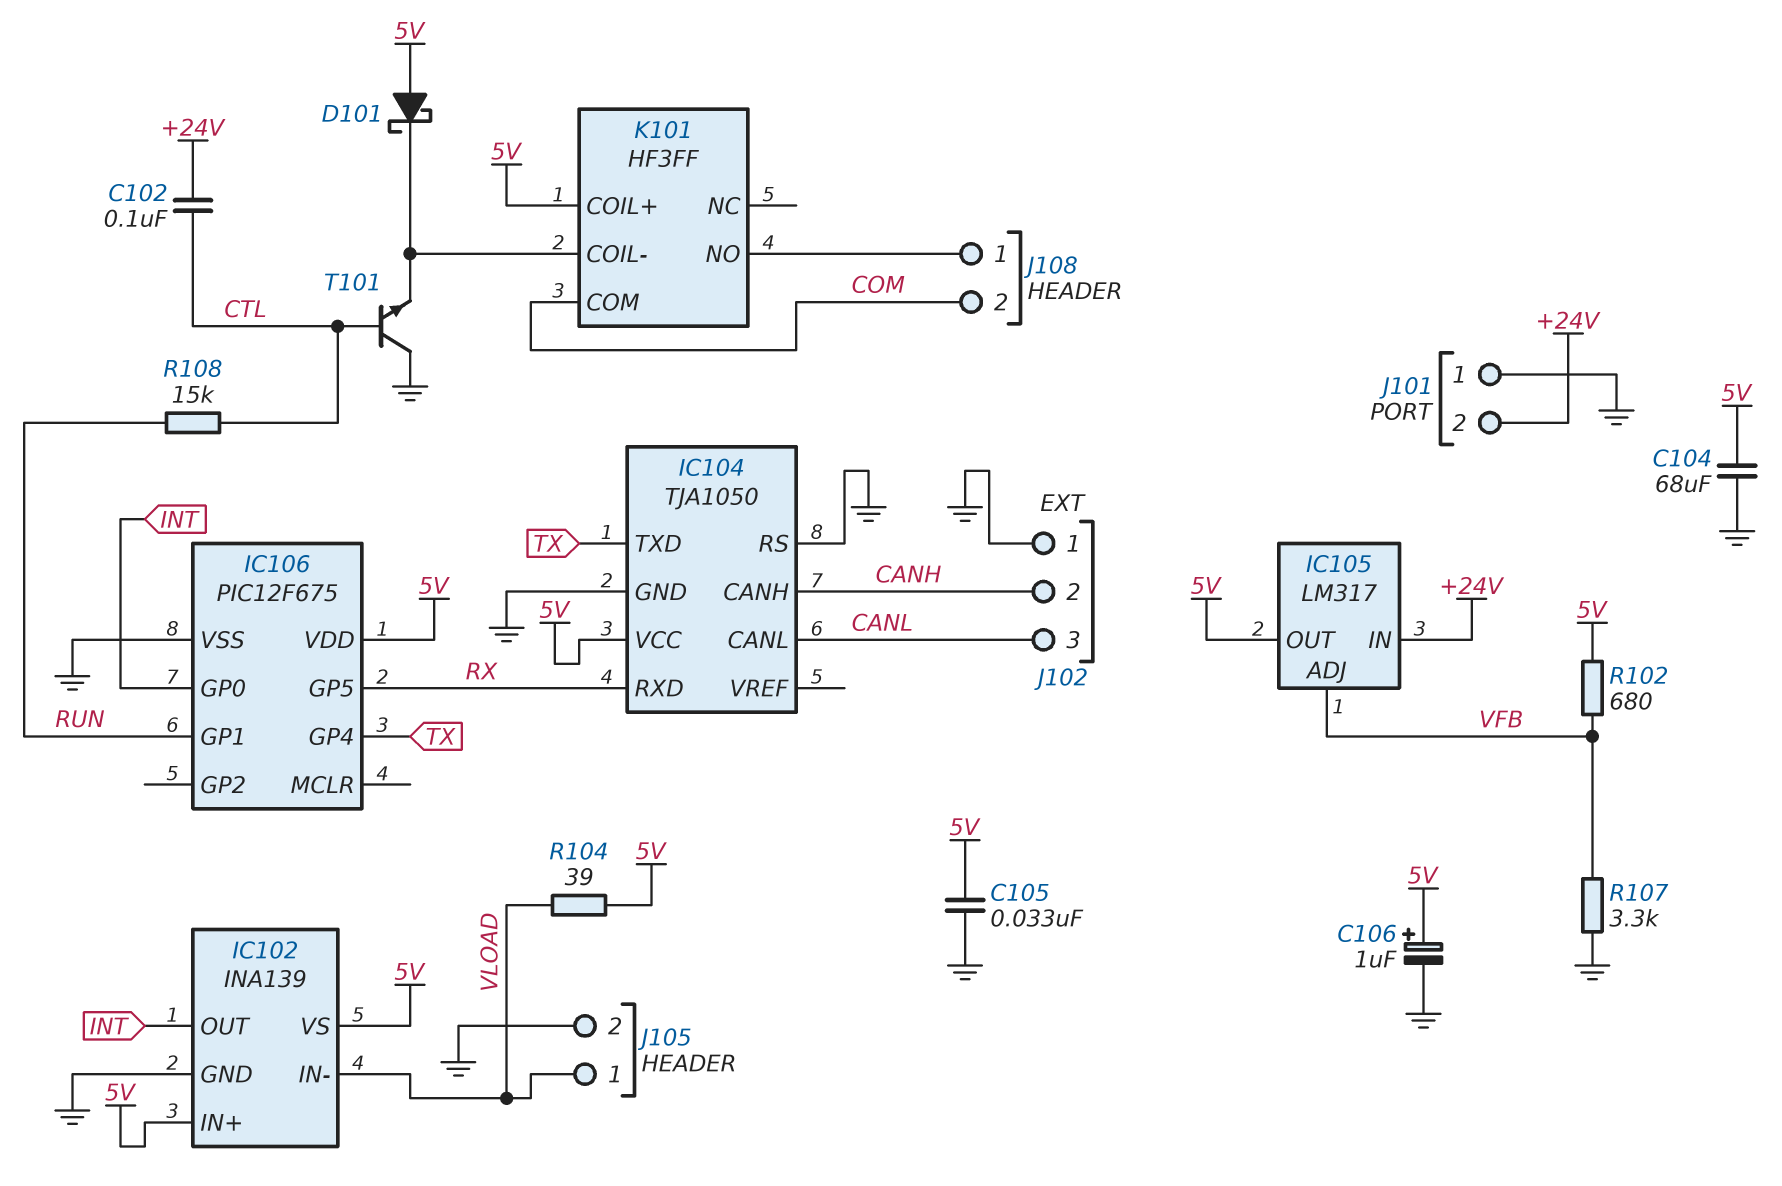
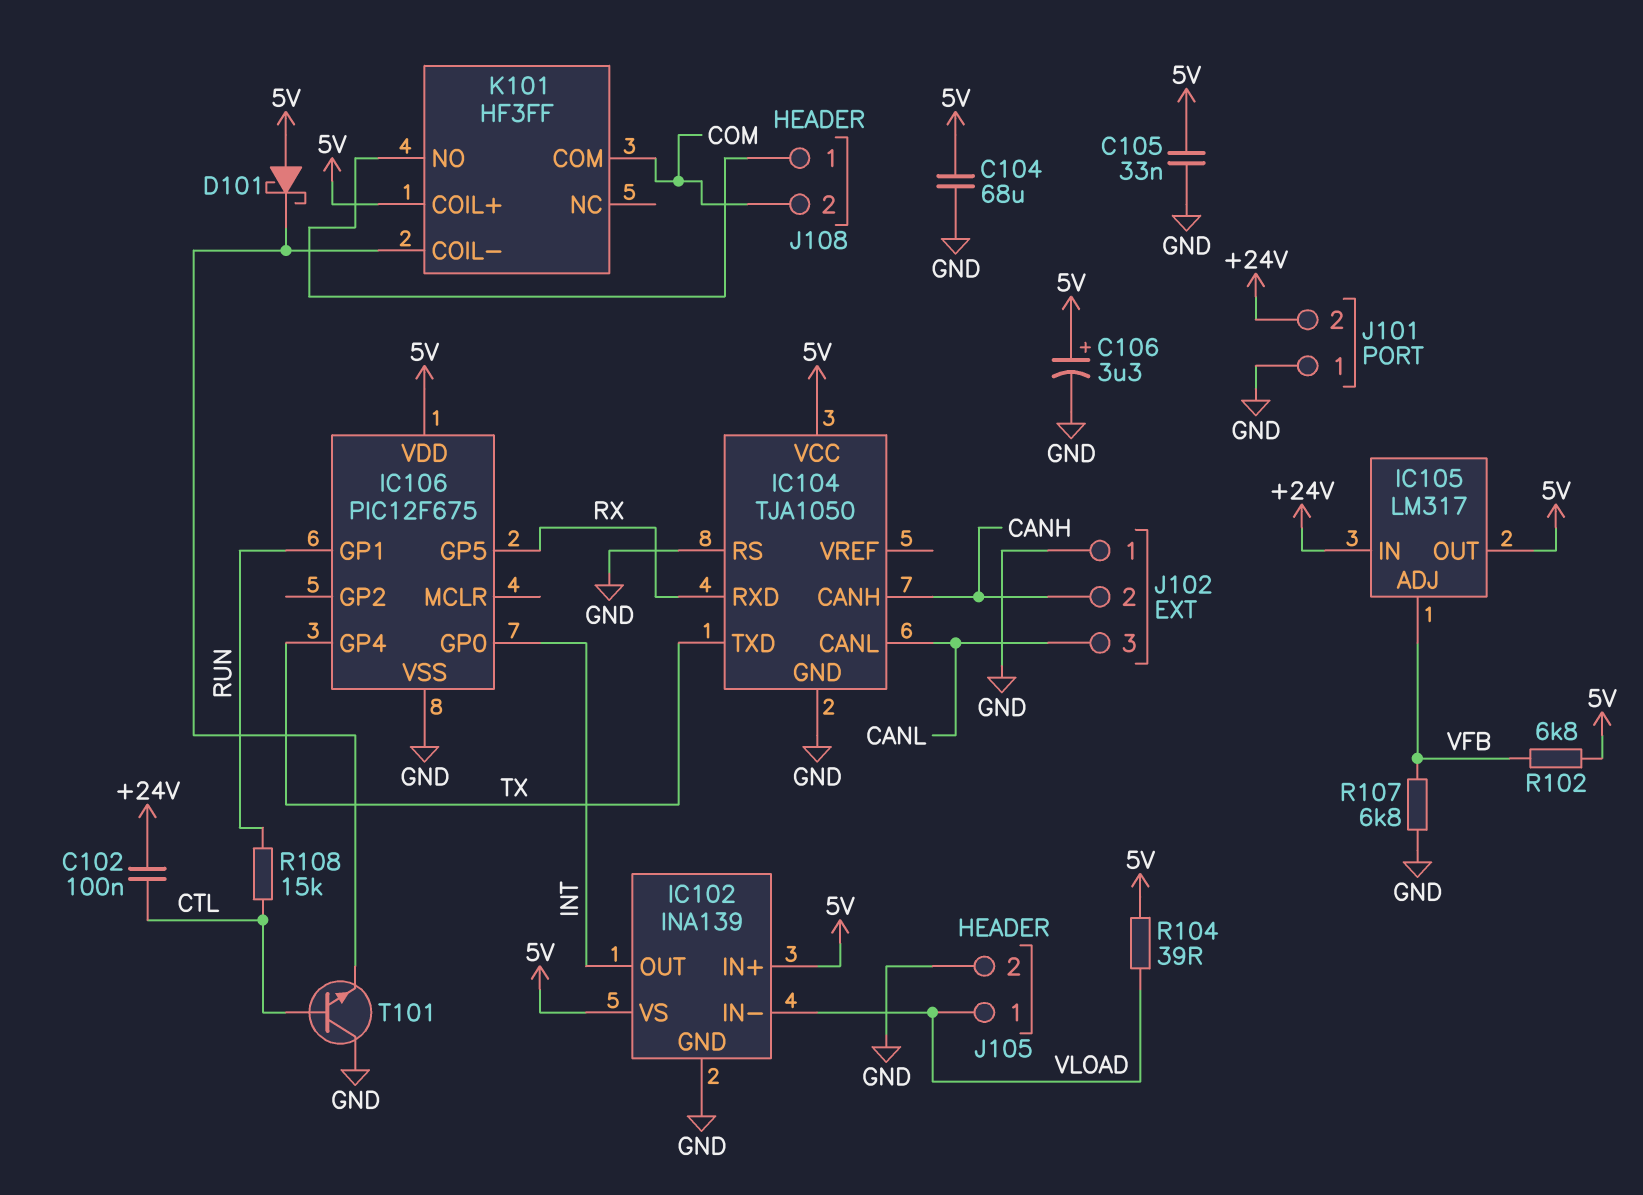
C106: 1uF (plus 5V, minus GND) -> 3.3uF (plus 5V, minus GND)
R102: 680 (5V, VFB) -> 6.8k (5V, VFB)
R107: 3.3k (GND, VFB) -> 6.8k (GND, VFB)

